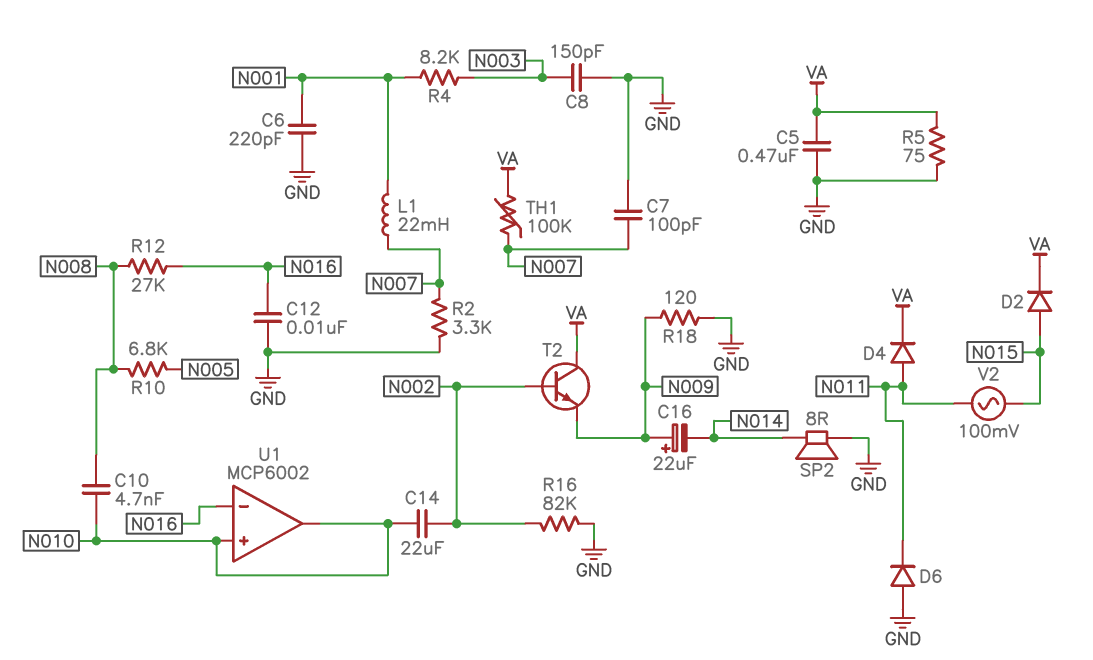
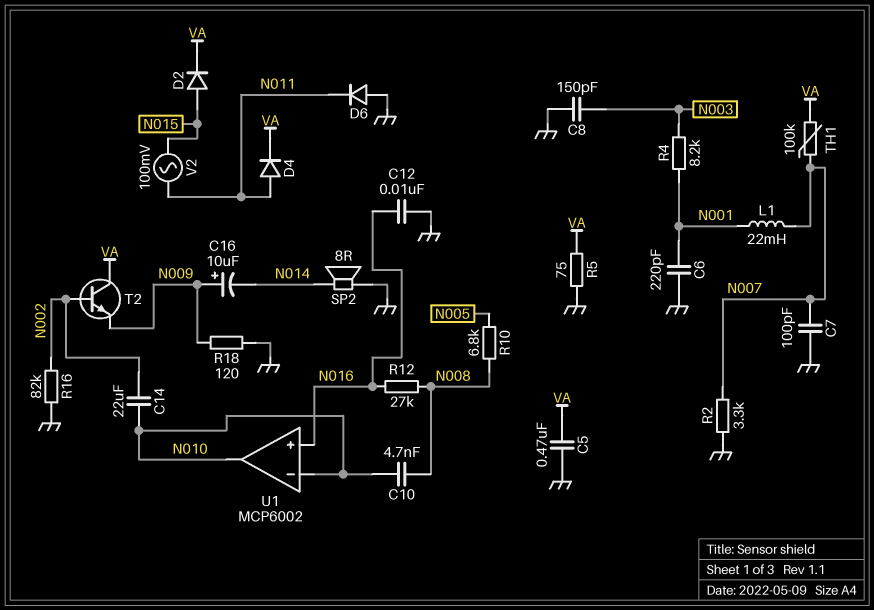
C16: 22uF (plus N009, minus N014) -> 10uF (plus N009, minus N014)
U1 pin in+: N010 -> N016
U1 pin in-: N016 -> N010

